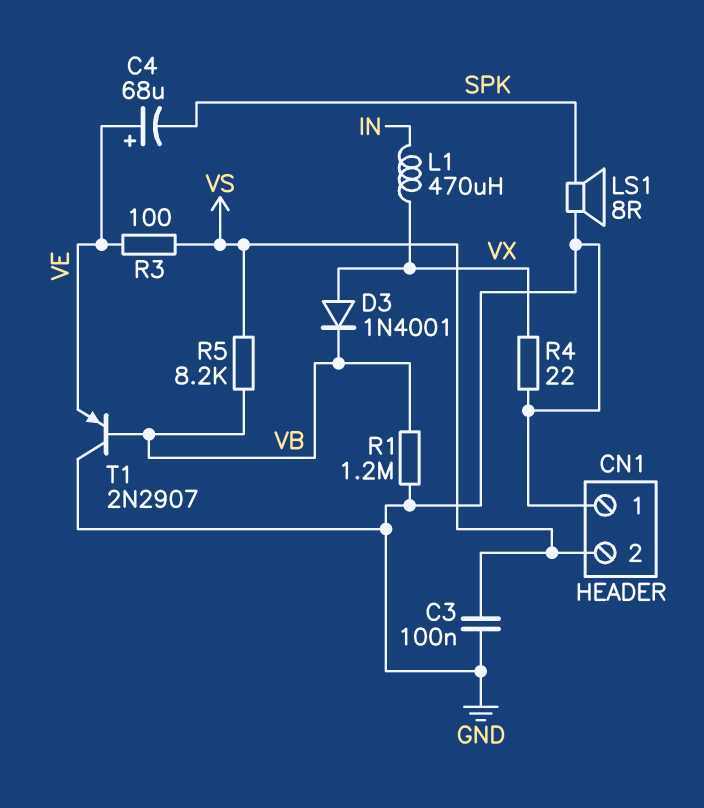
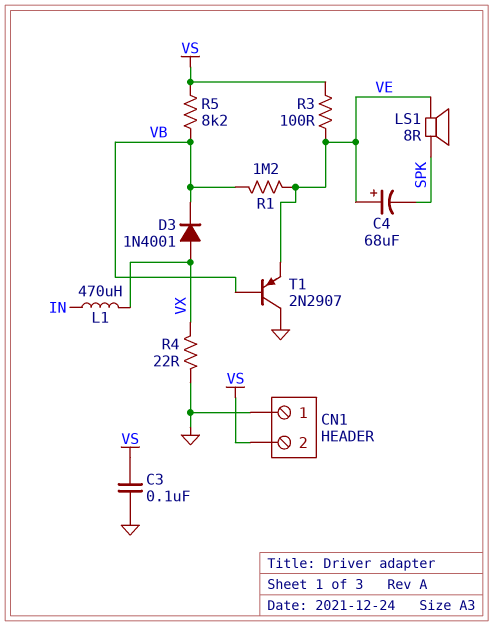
LS1: speaker 8R (GND, SPK) -> speaker 8R (SPK, VE)
R1: 1.2M (GND, VB) -> 1.2M (VB, VE)

